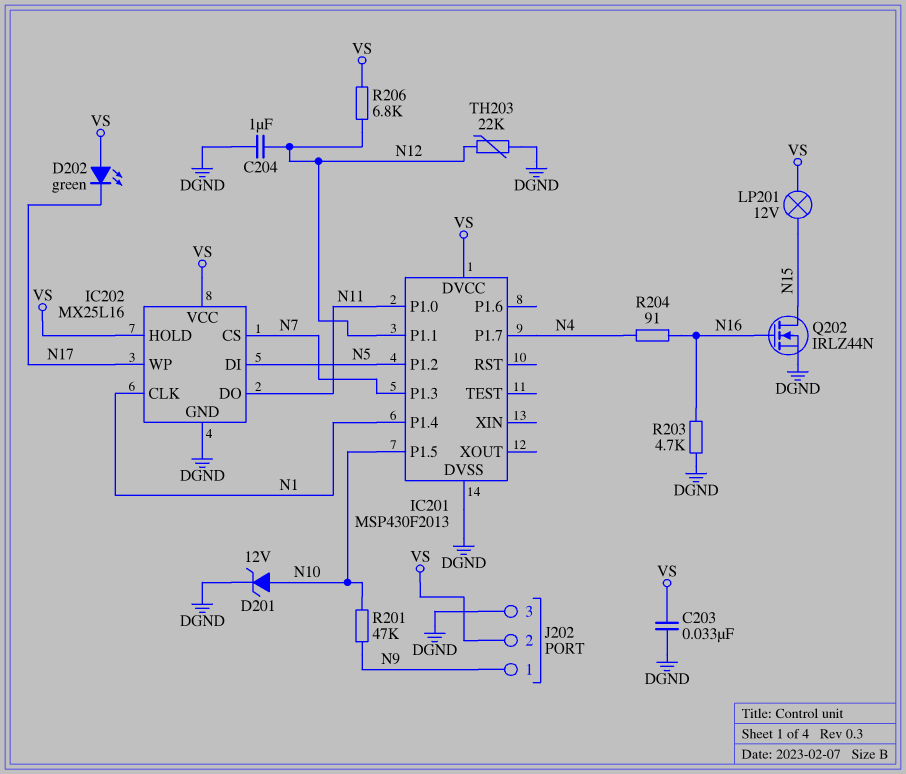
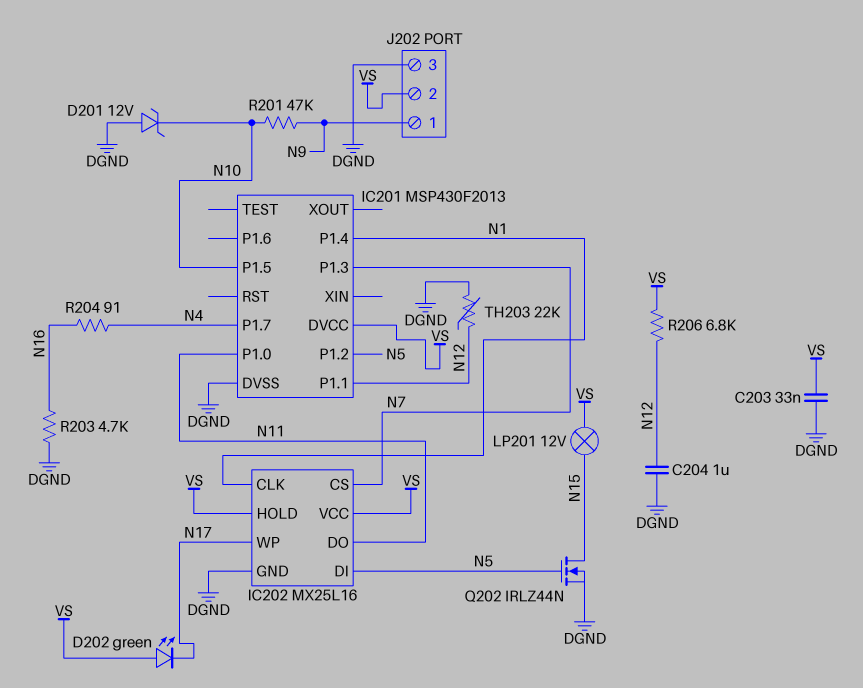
D201: zener 12V (A N10, K DGND) -> zener 12V (A DGND, K N10)
Q202: NMOS IRLZ44N (G N16, D N15, S DGND) -> NMOS IRLZ44N (G N5, D N15, S DGND)

